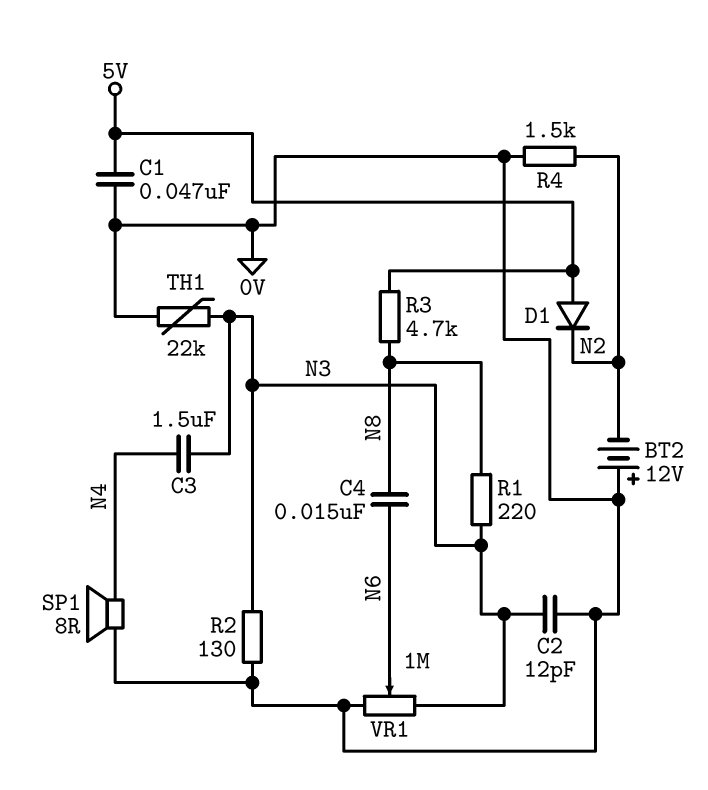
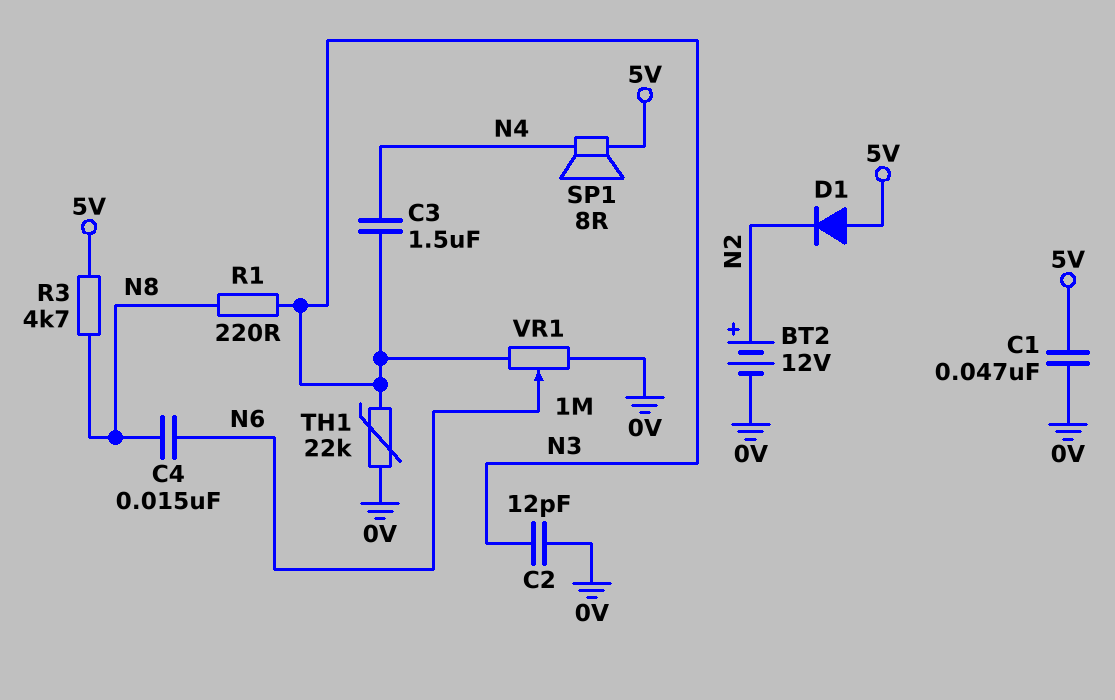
BT2: 12V (plus 0V, minus N2) -> 12V (plus N2, minus 0V)
R2: 130 (0V, N3) -> none
R4: 1.5k (0V, N2) -> none
SP1: speaker 8R (0V, N4) -> speaker 8R (5V, N4)

